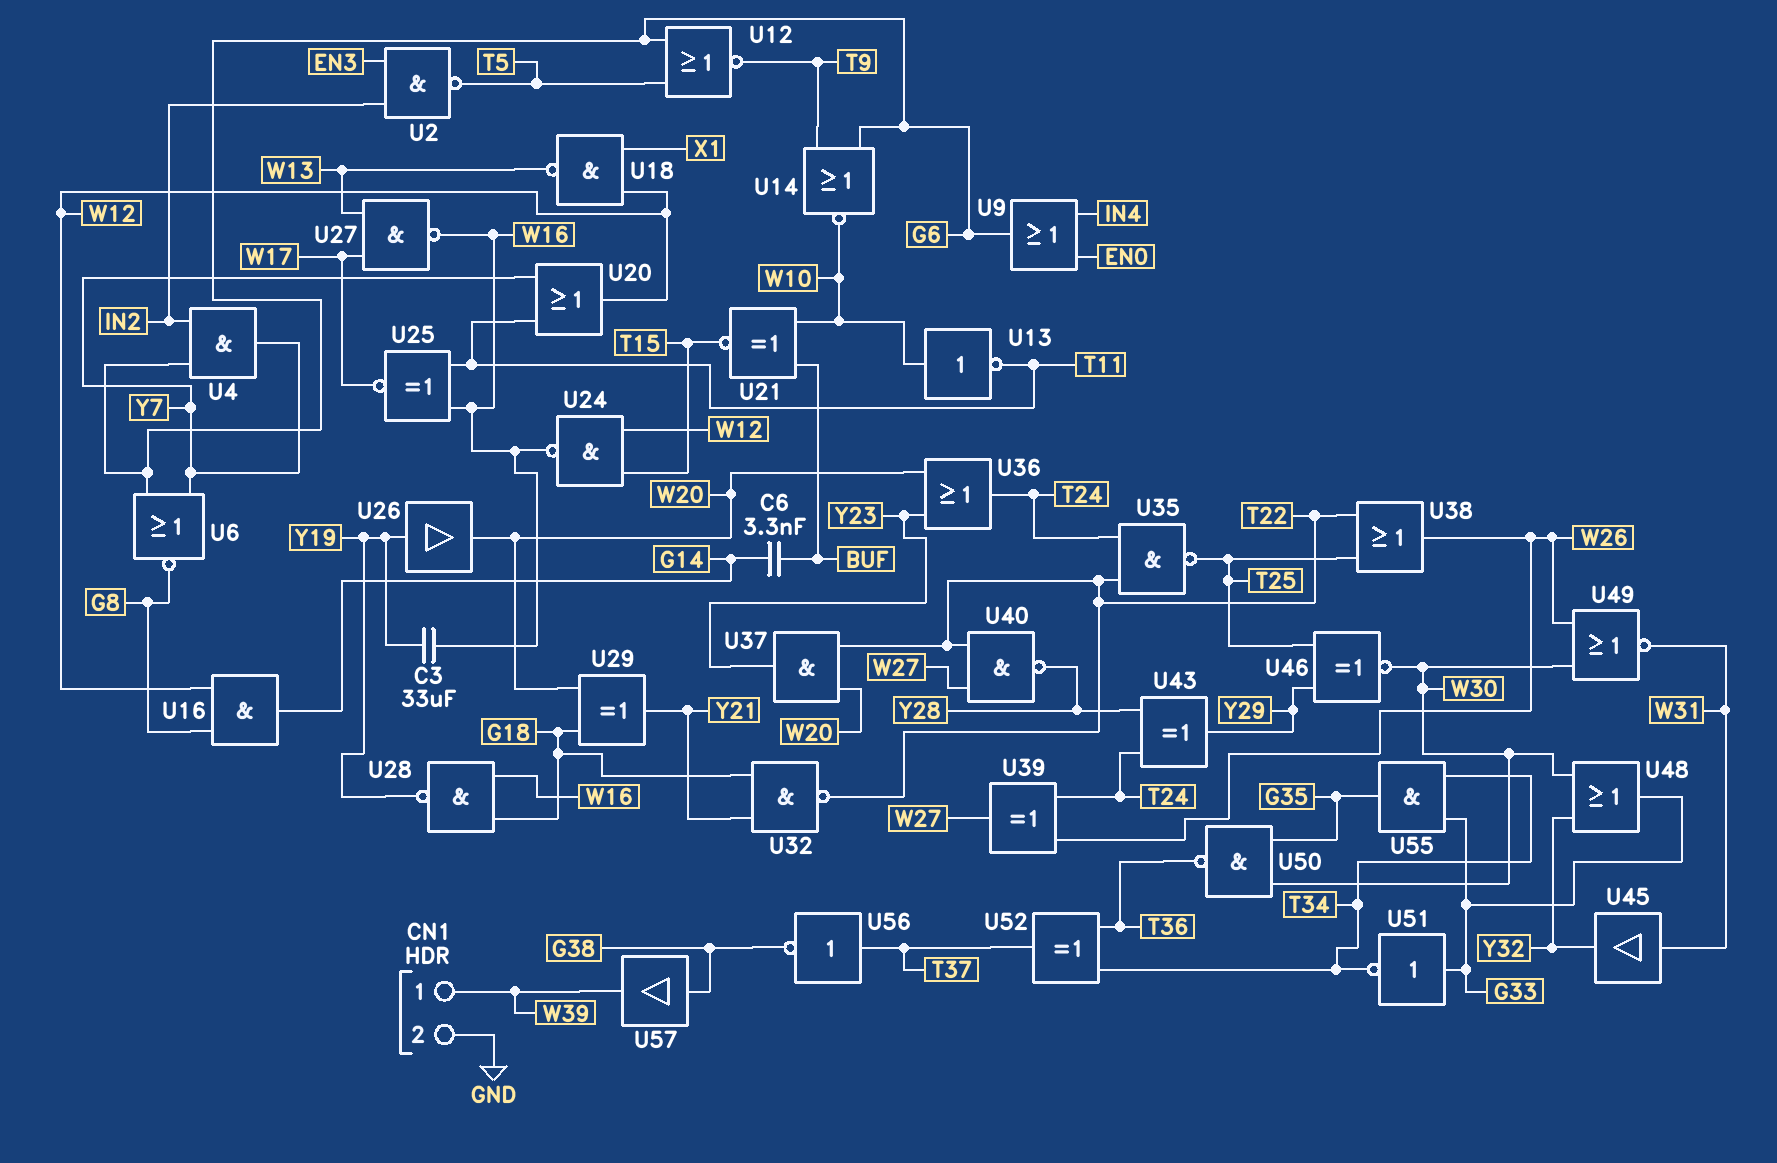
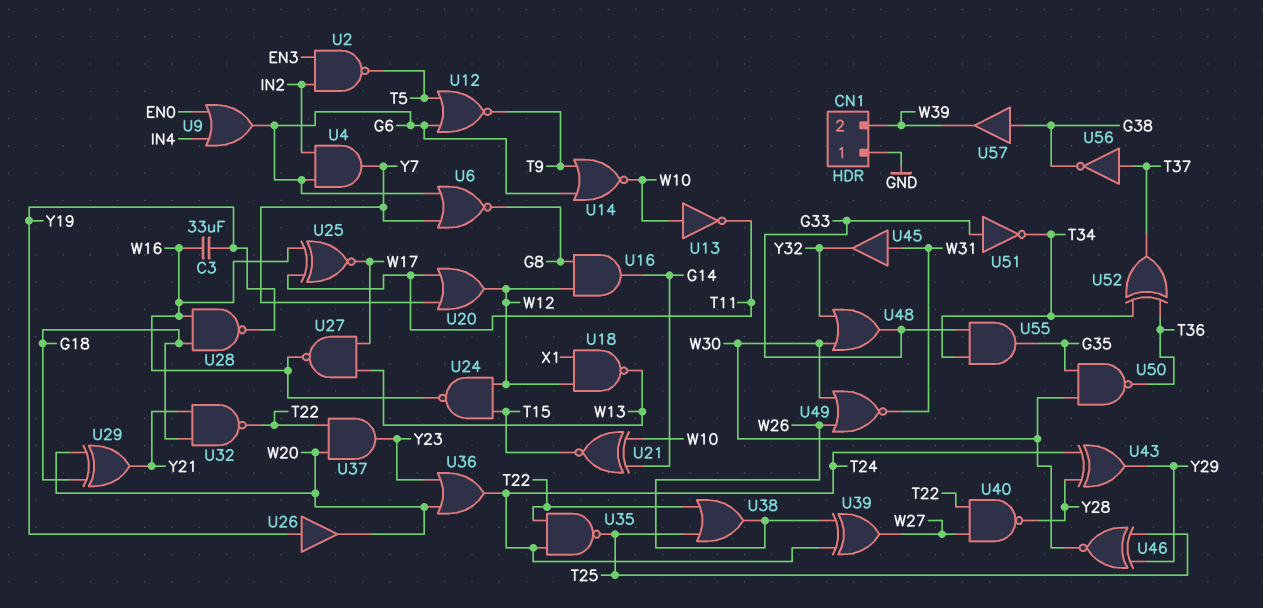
C6: 3.3nF (BUF, G14) -> none
CN1 pin 1: W39 -> GND
CN1 pin 2: GND -> W39
U21: XNOR (in BUF, in W10, out T15) -> XNOR (in G14, in W10, out T15)

